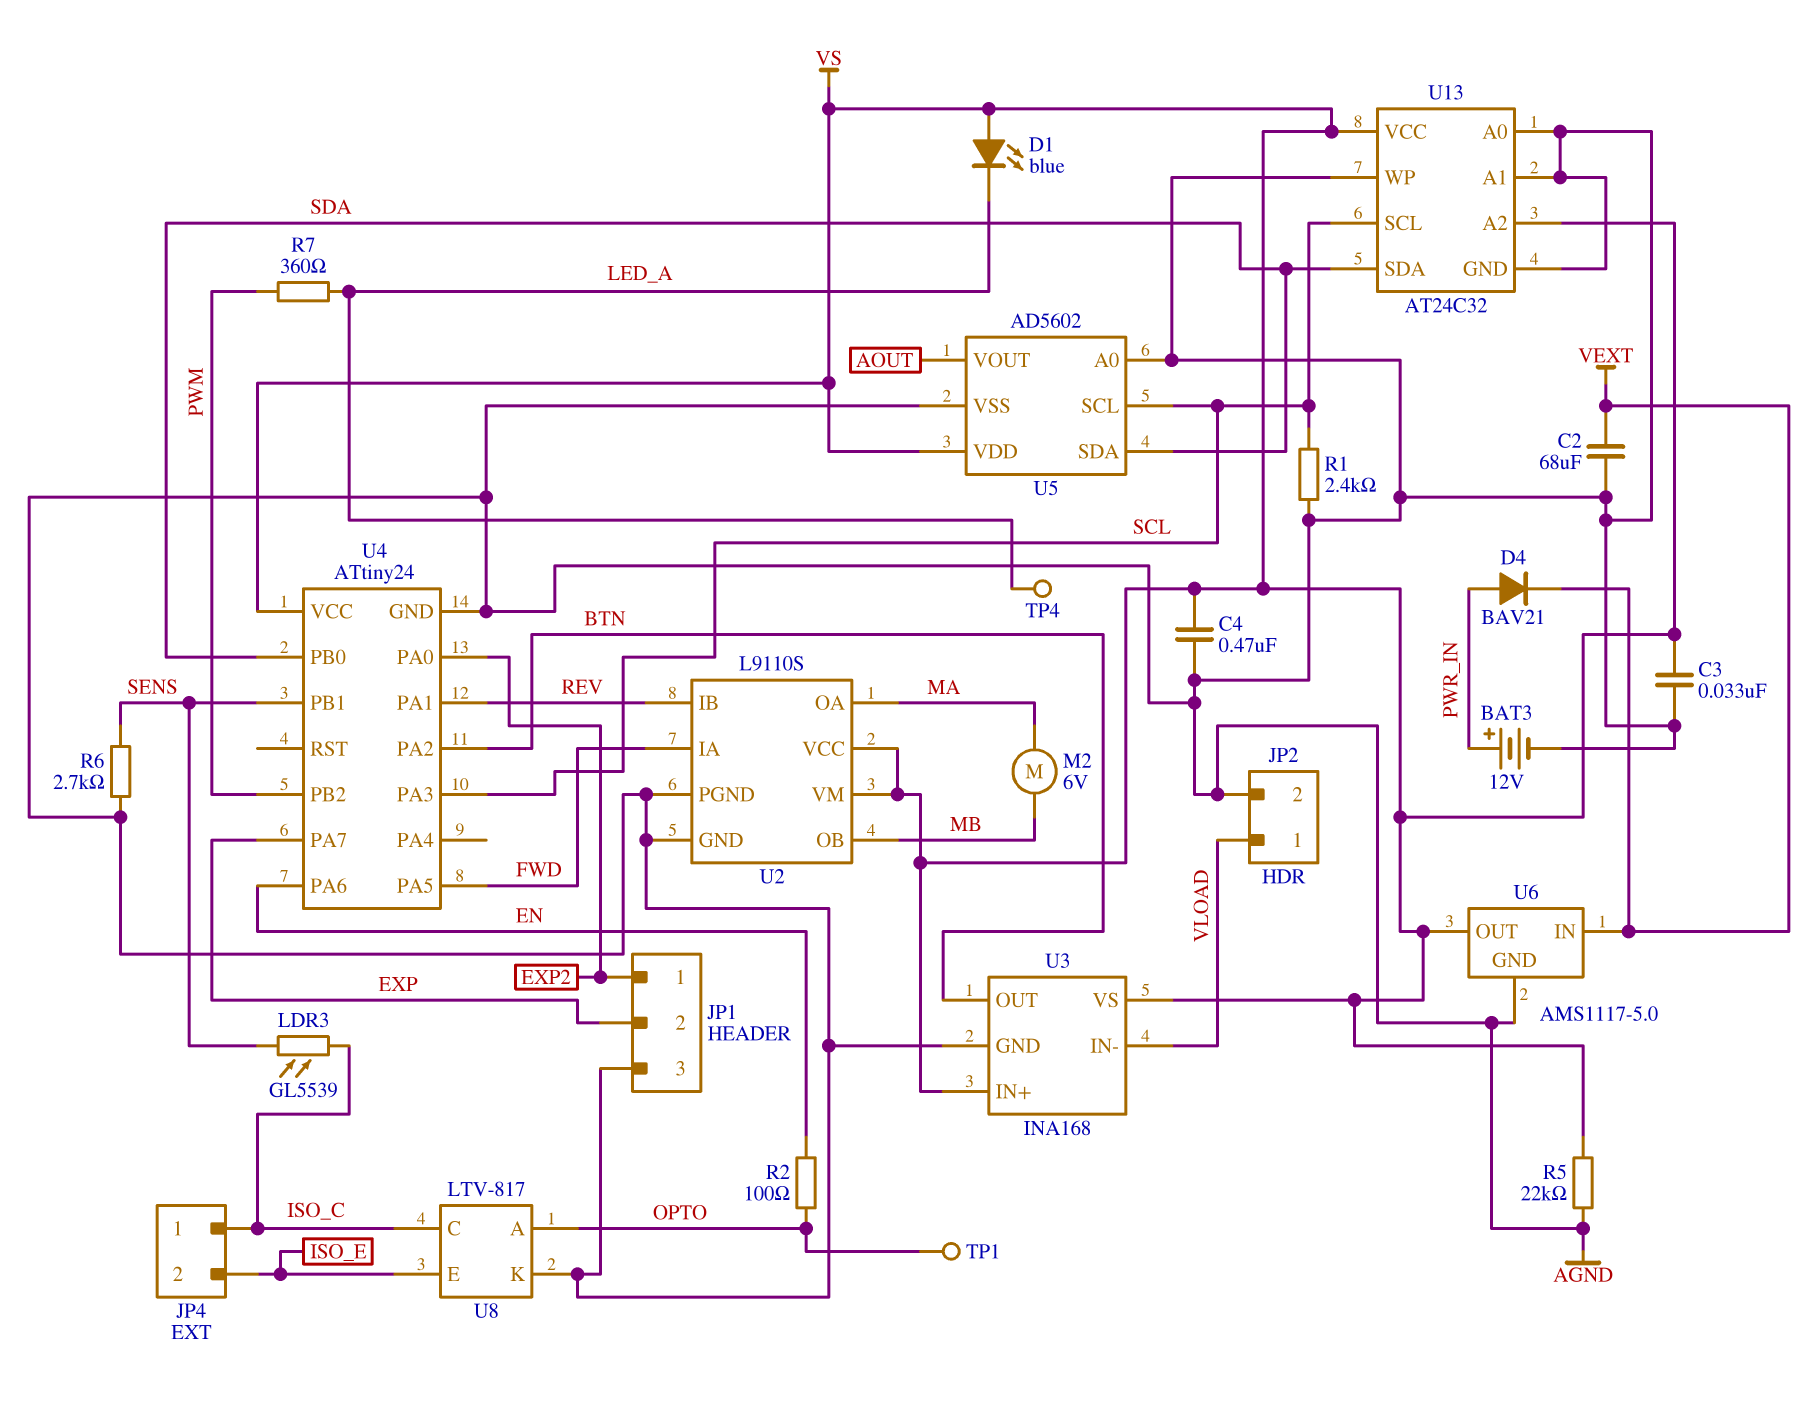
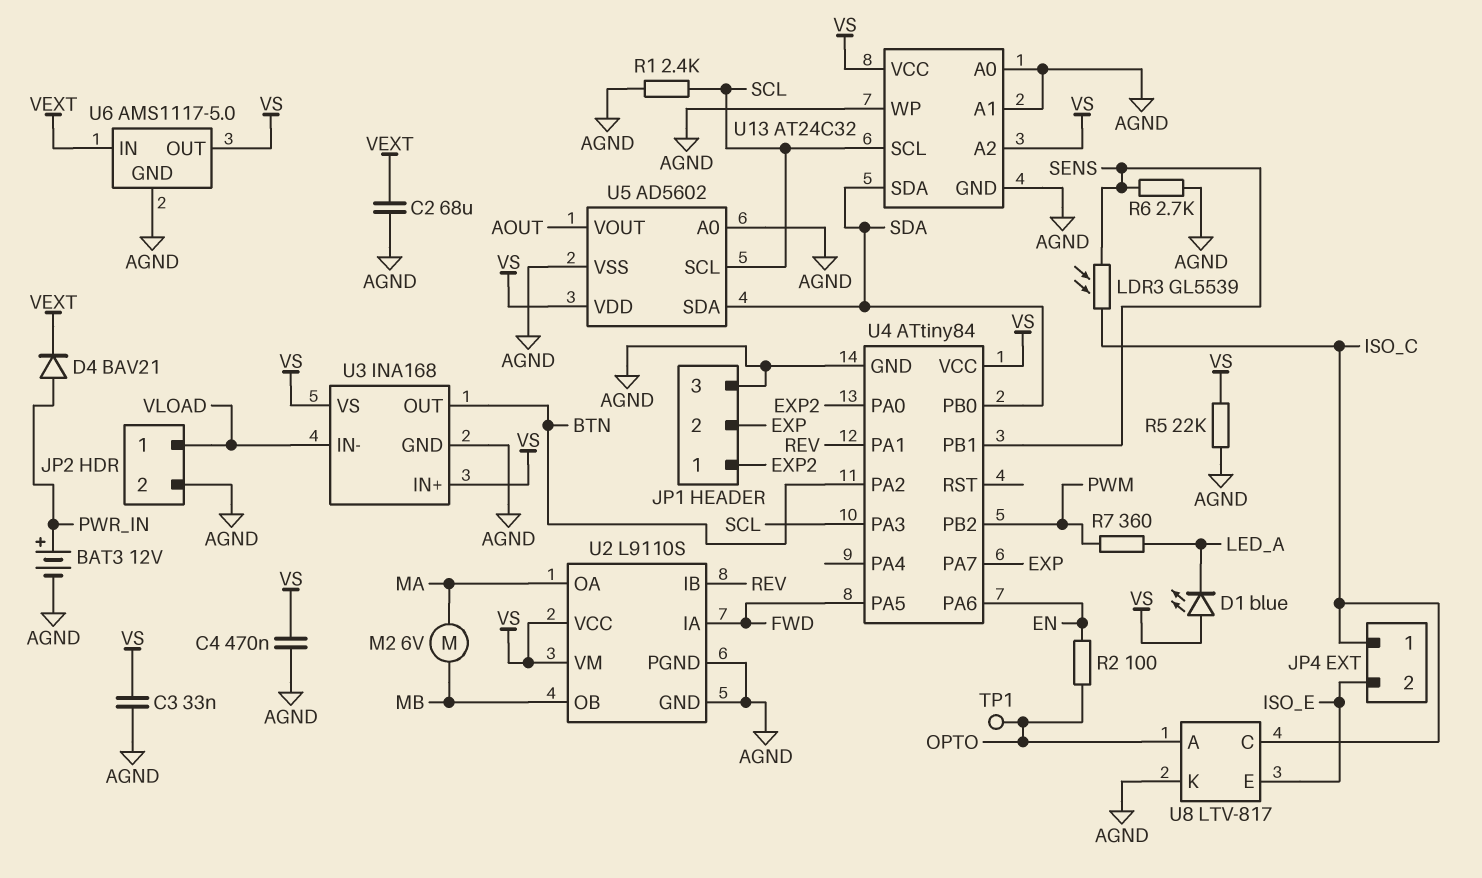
TP4: test point (LED_A) -> none
U4: ATtiny24 -> ATtiny84

